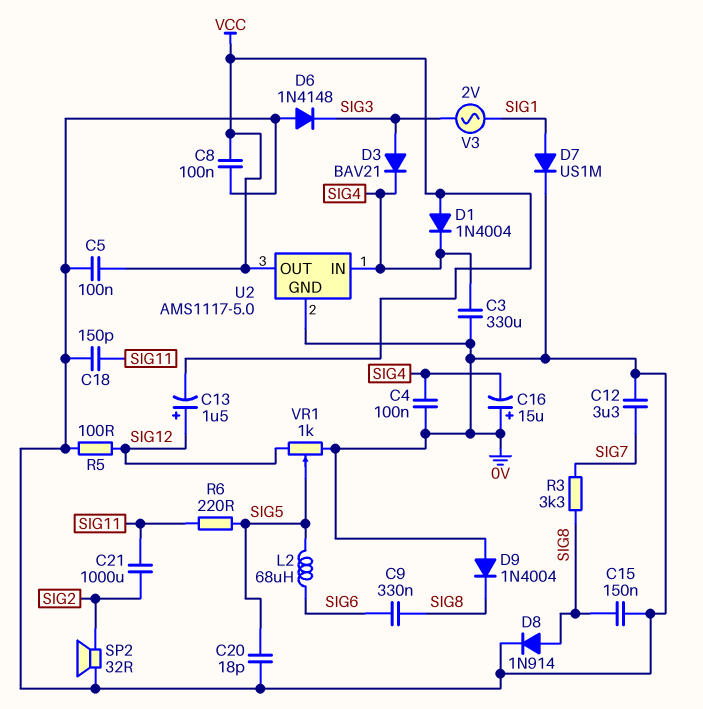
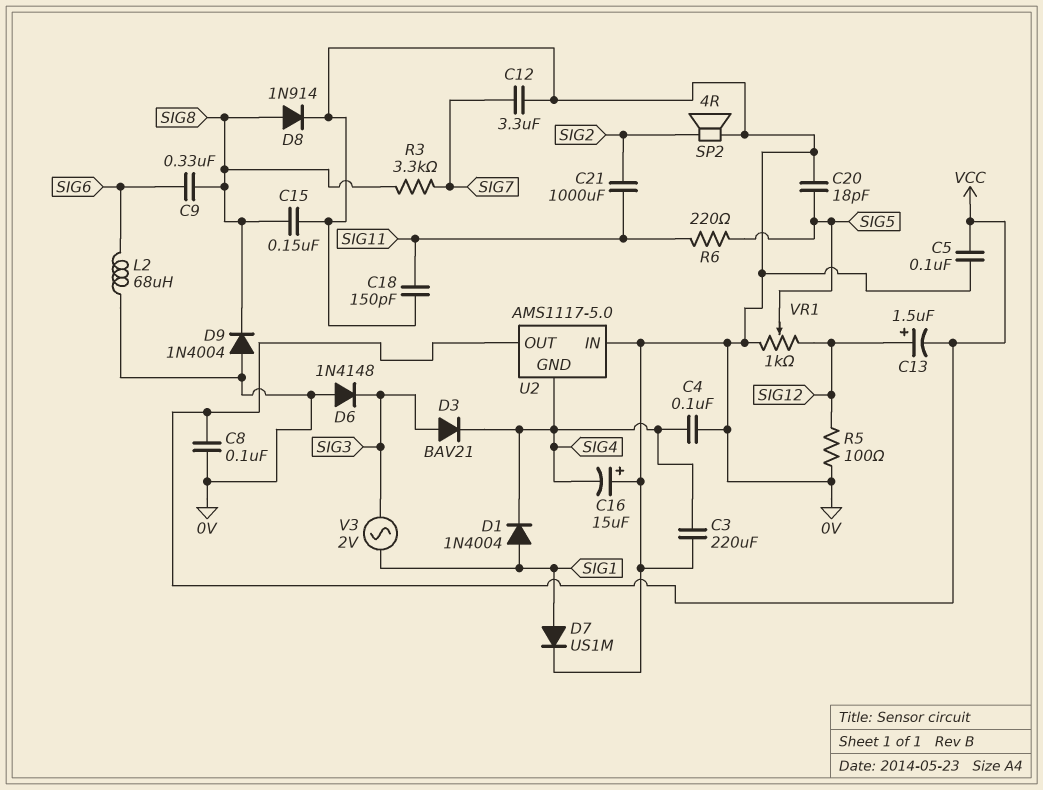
C3: 330uF (0V, SIG4) -> 220uF (0V, SIG4)
D1: diode 1N4004 (A VCC, K SIG4) -> diode 1N4004 (A SIG1, K SIG4)
L2: 68uH (SIG5, SIG6) -> 68uH (0V, SIG6)
SP2: speaker 32R (0V, SIG2) -> speaker 4R (0V, SIG2)
U2 pin GND: 0V -> SIG4
U2 pin IN: SIG4 -> 0V

